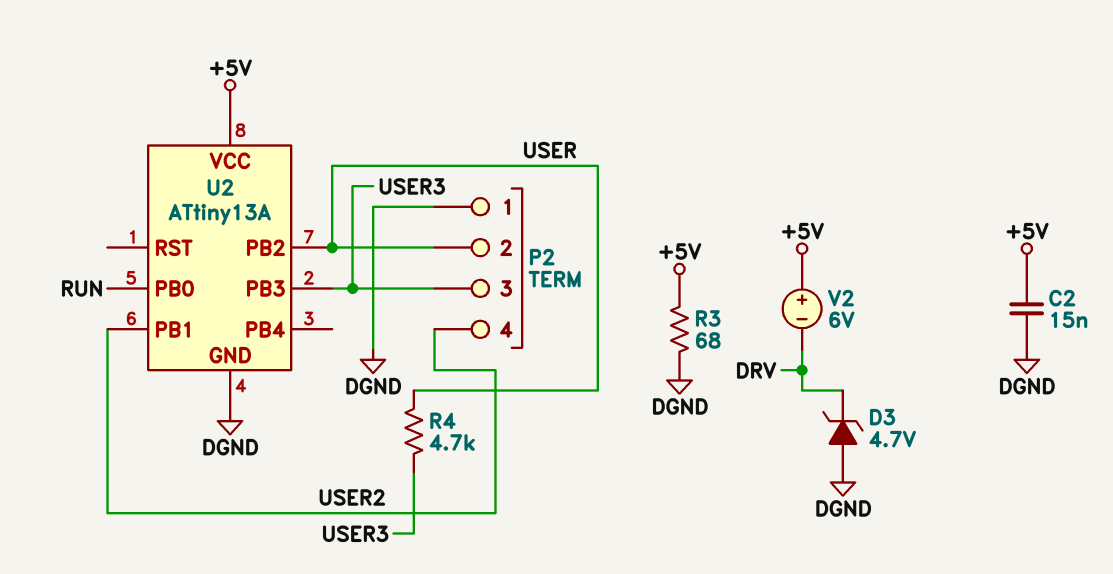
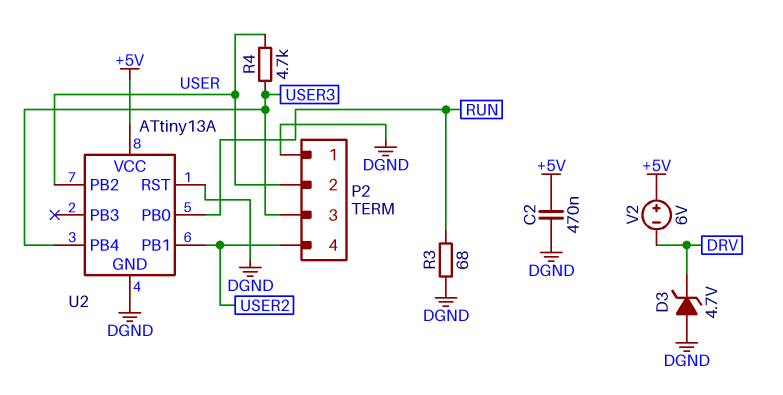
C2: 15nF (+5V, DGND) -> 470nF (+5V, DGND)
R3: 68 (+5V, DGND) -> 68 (DGND, RUN)
U2 pin PB3: USER3 -> none
U2 pin PB4: none -> USER3
U2 pin RST: none -> DGND

